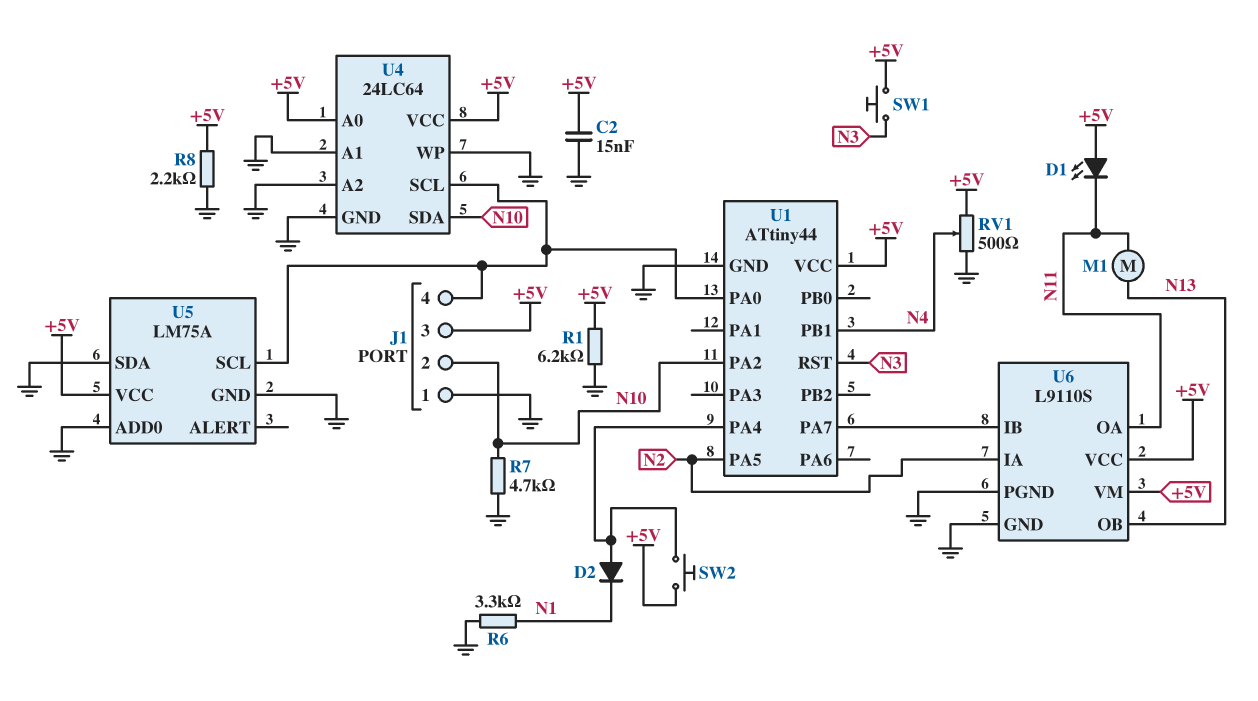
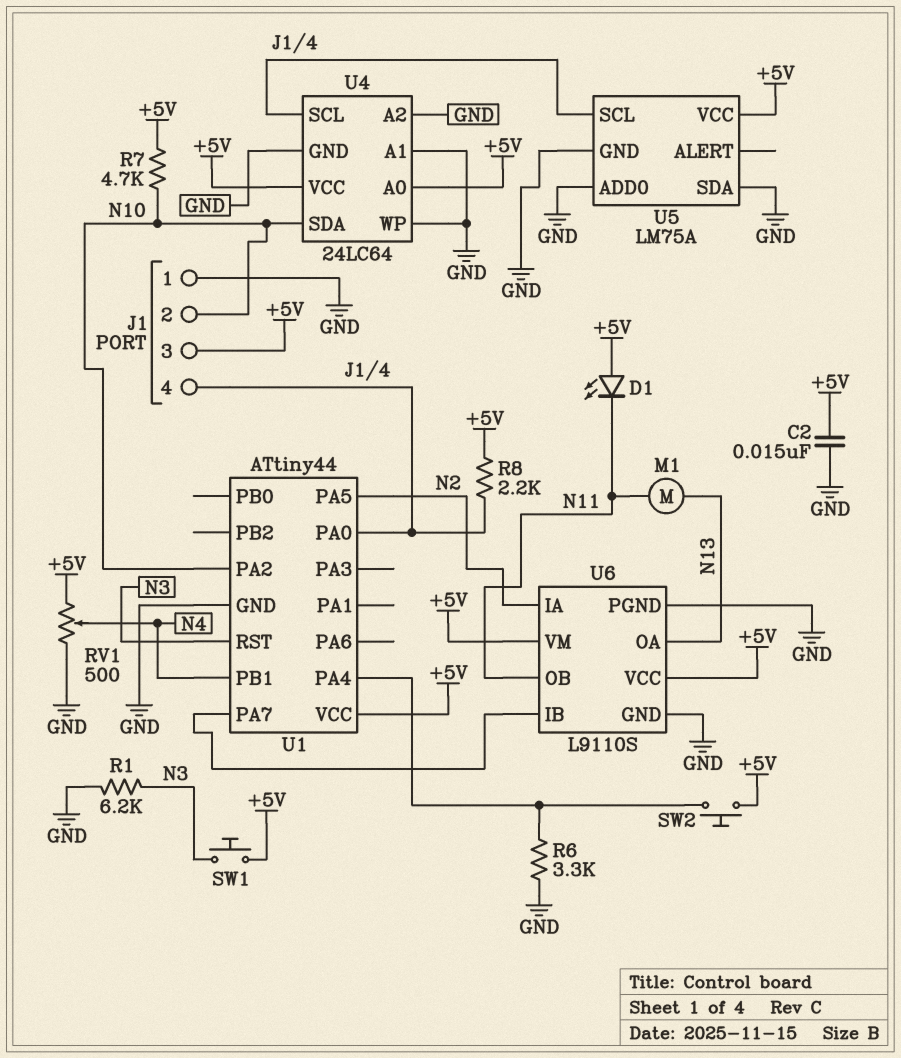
D2: diode (A U1/PA4, K N1) -> none
R1: 6.2k (+5V, GND) -> 6.2k (GND, N3)
R6: 3.3k (GND, N1) -> 3.3k (GND, U1/PA4)
R7: 4.7k (GND, N10) -> 4.7k (+5V, N10)
R8: 2.2k (+5V, GND) -> 2.2k (+5V, J1/4)
U6 pin OA: N11 -> N13
U6 pin OB: N13 -> N11

